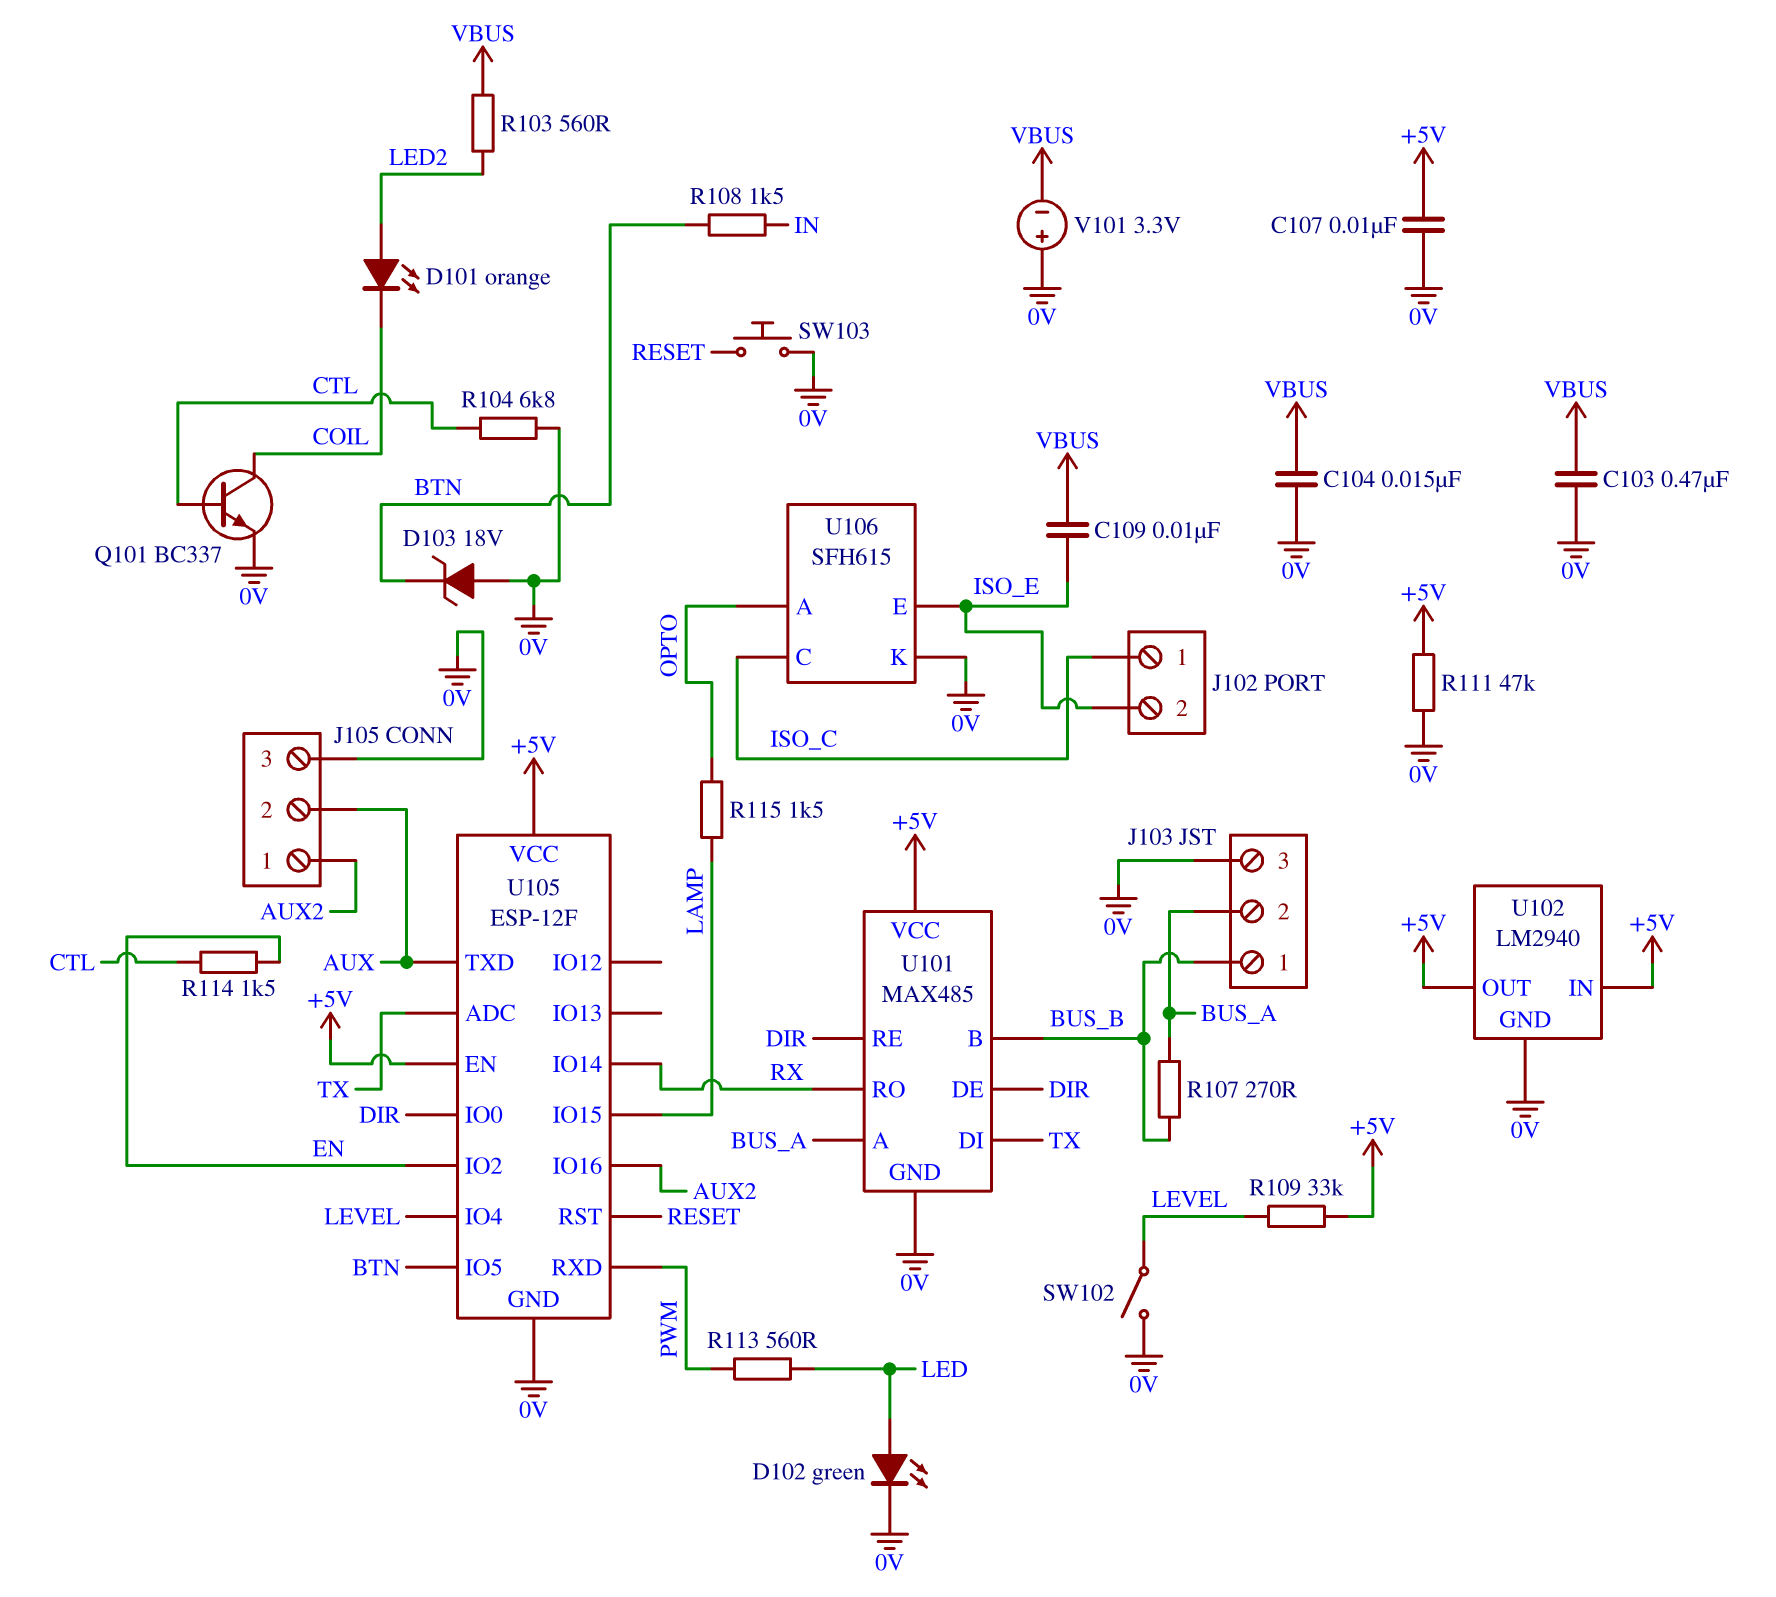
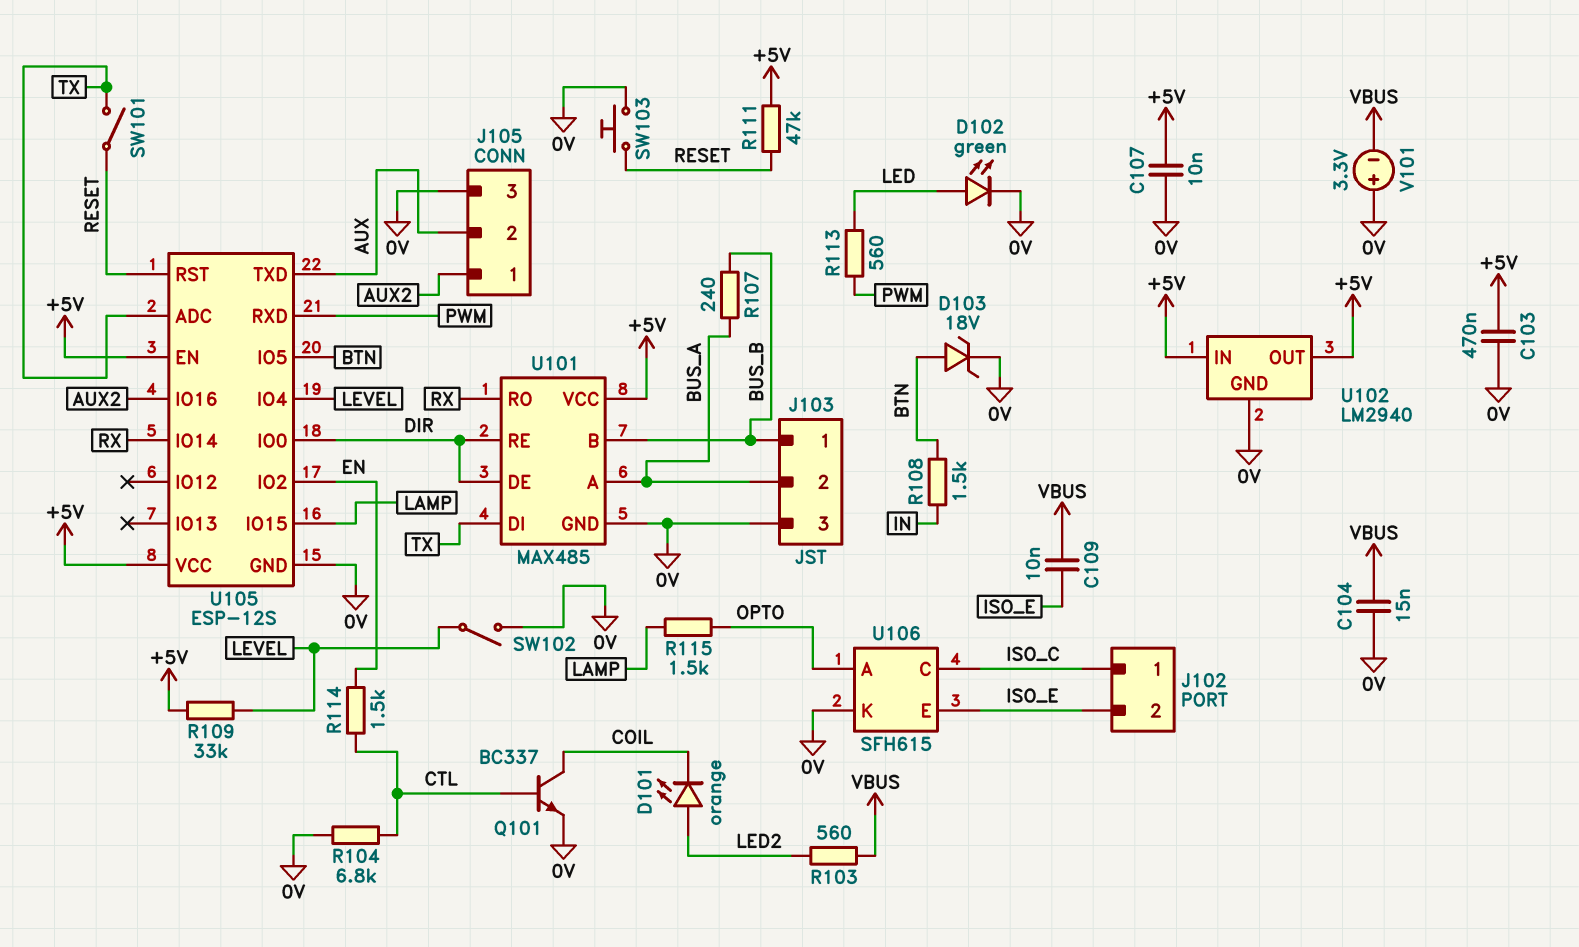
C103: 470nF (0V, VBUS) -> 470nF (+5V, 0V)
D103: zener 18V (A 0V, K BTN) -> zener 18V (A BTN, K 0V)
R107: 270 (BUS_A, BUS_B) -> 240 (BUS_A, BUS_B)
R111: 47k (+5V, 0V) -> 47k (+5V, RESET)
SW101: none -> switch (RESET, TX)
U105: ESP-12F -> ESP-12S

